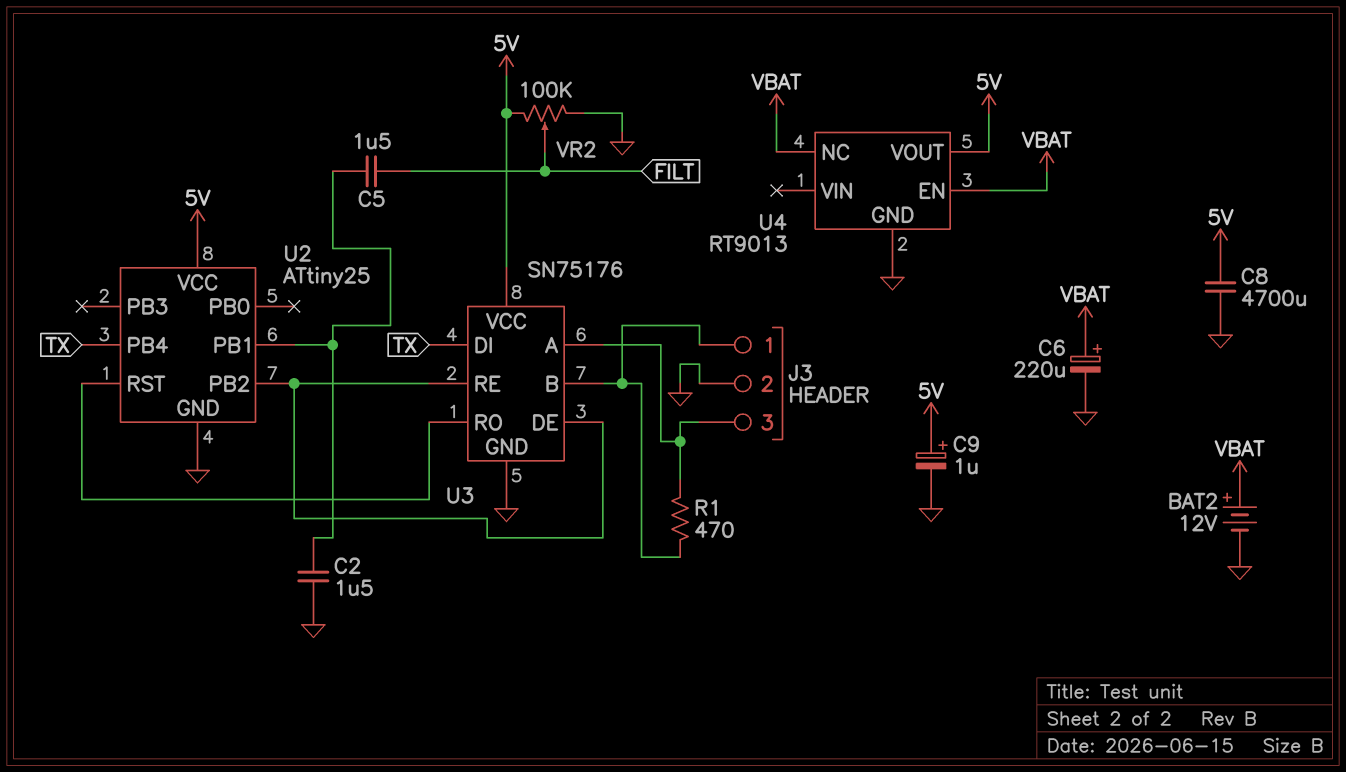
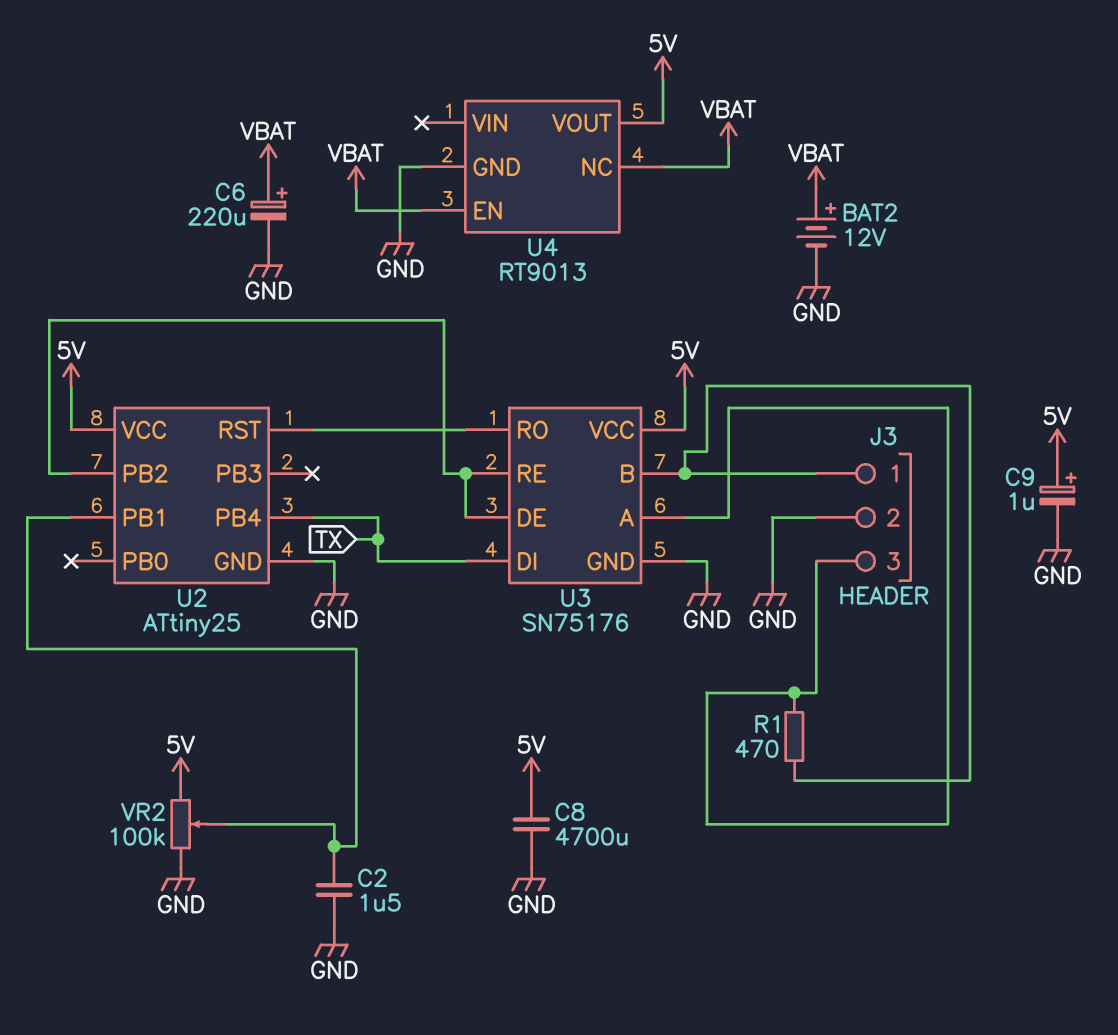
C5: 1.5uF (FILT, U2/PB1) -> none
VR2: 100k (5V, GND, wiper FILT) -> 100k (5V, GND, wiper U2/PB1)

